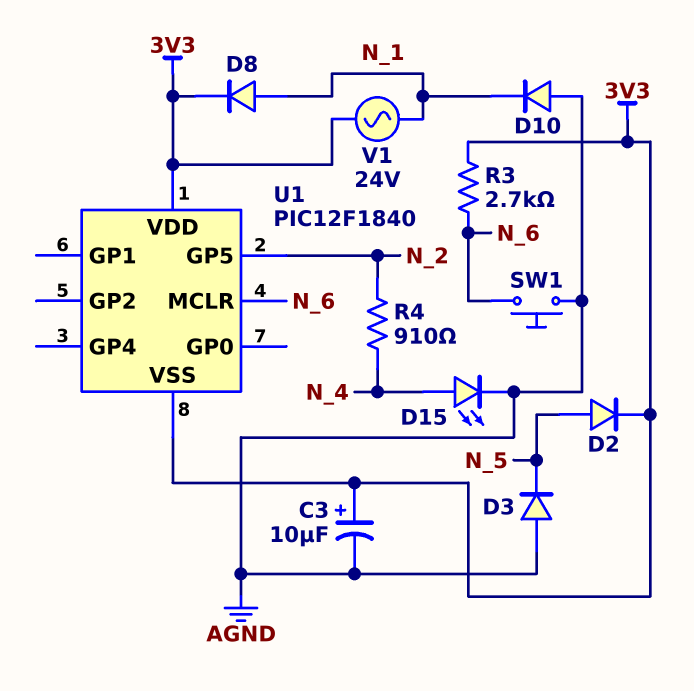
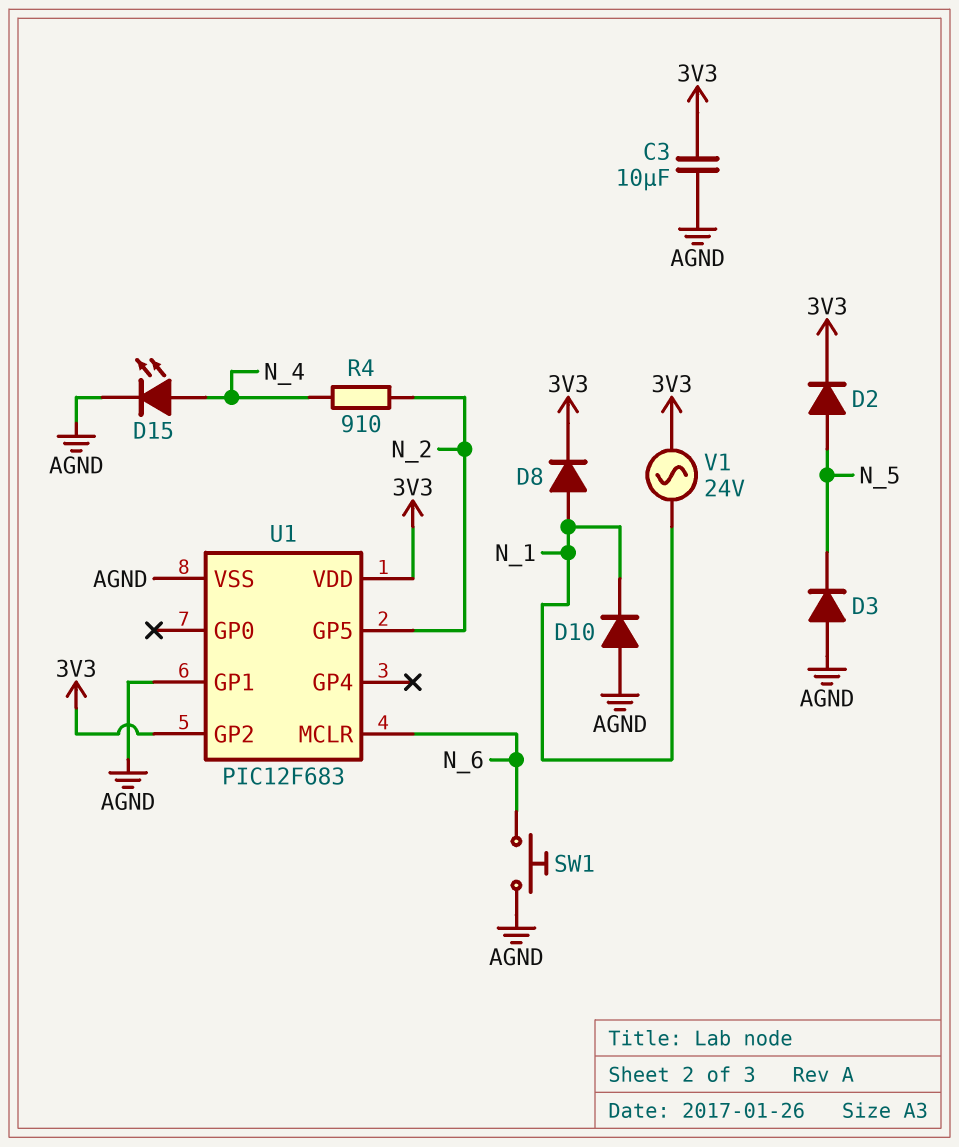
C3: 10uF (plus 3V3, minus AGND) -> 10uF (3V3, AGND)
R3: 2.7k (3V3, N_6) -> none
U1: PIC12F1840 -> PIC12F683
U1 pin GP1: none -> AGND
U1 pin GP2: none -> 3V3
U1 pin VSS: 3V3 -> AGND

